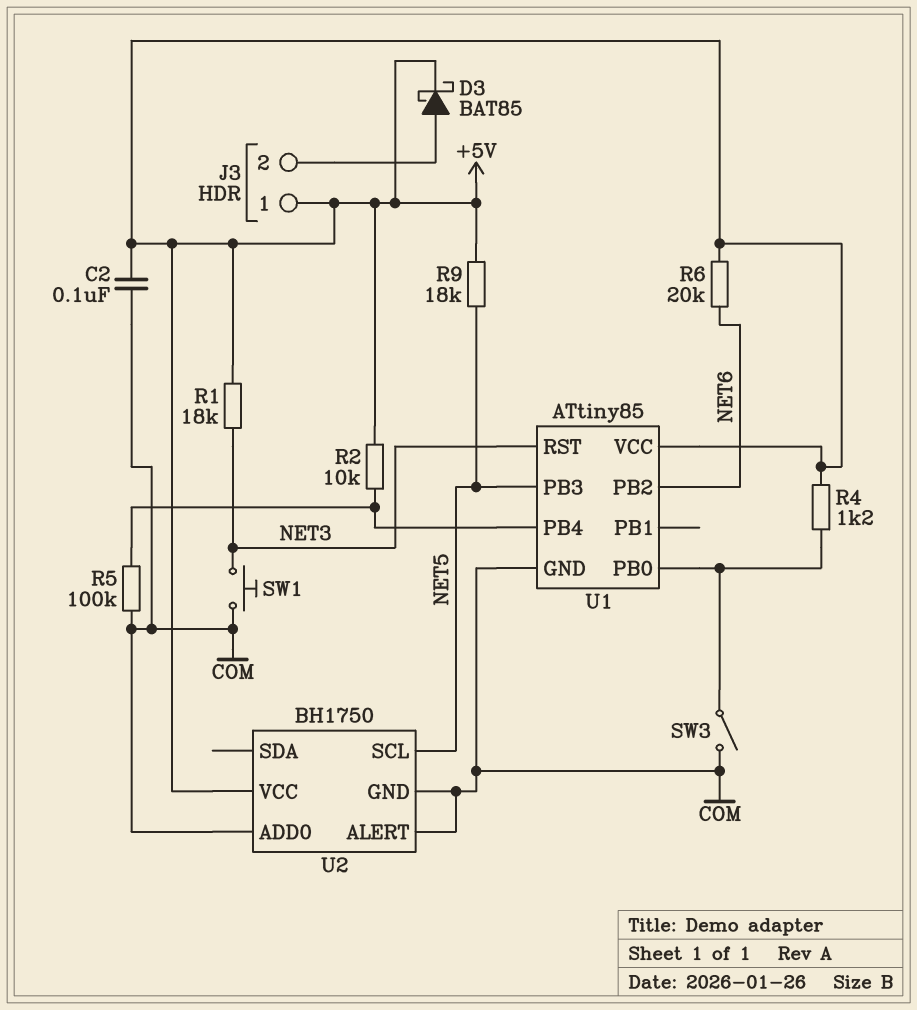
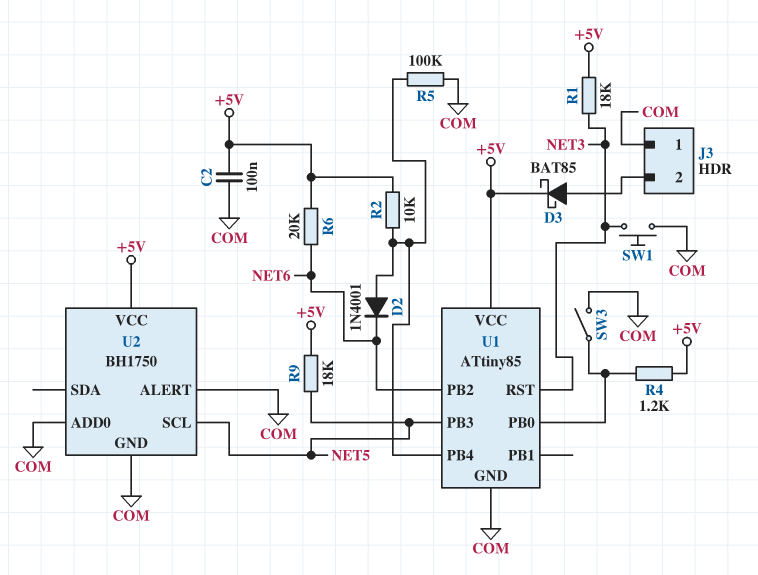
D2: none -> diode 1N4001 (A U1/PB4, K NET6)
J3 pin 1: +5V -> COM

